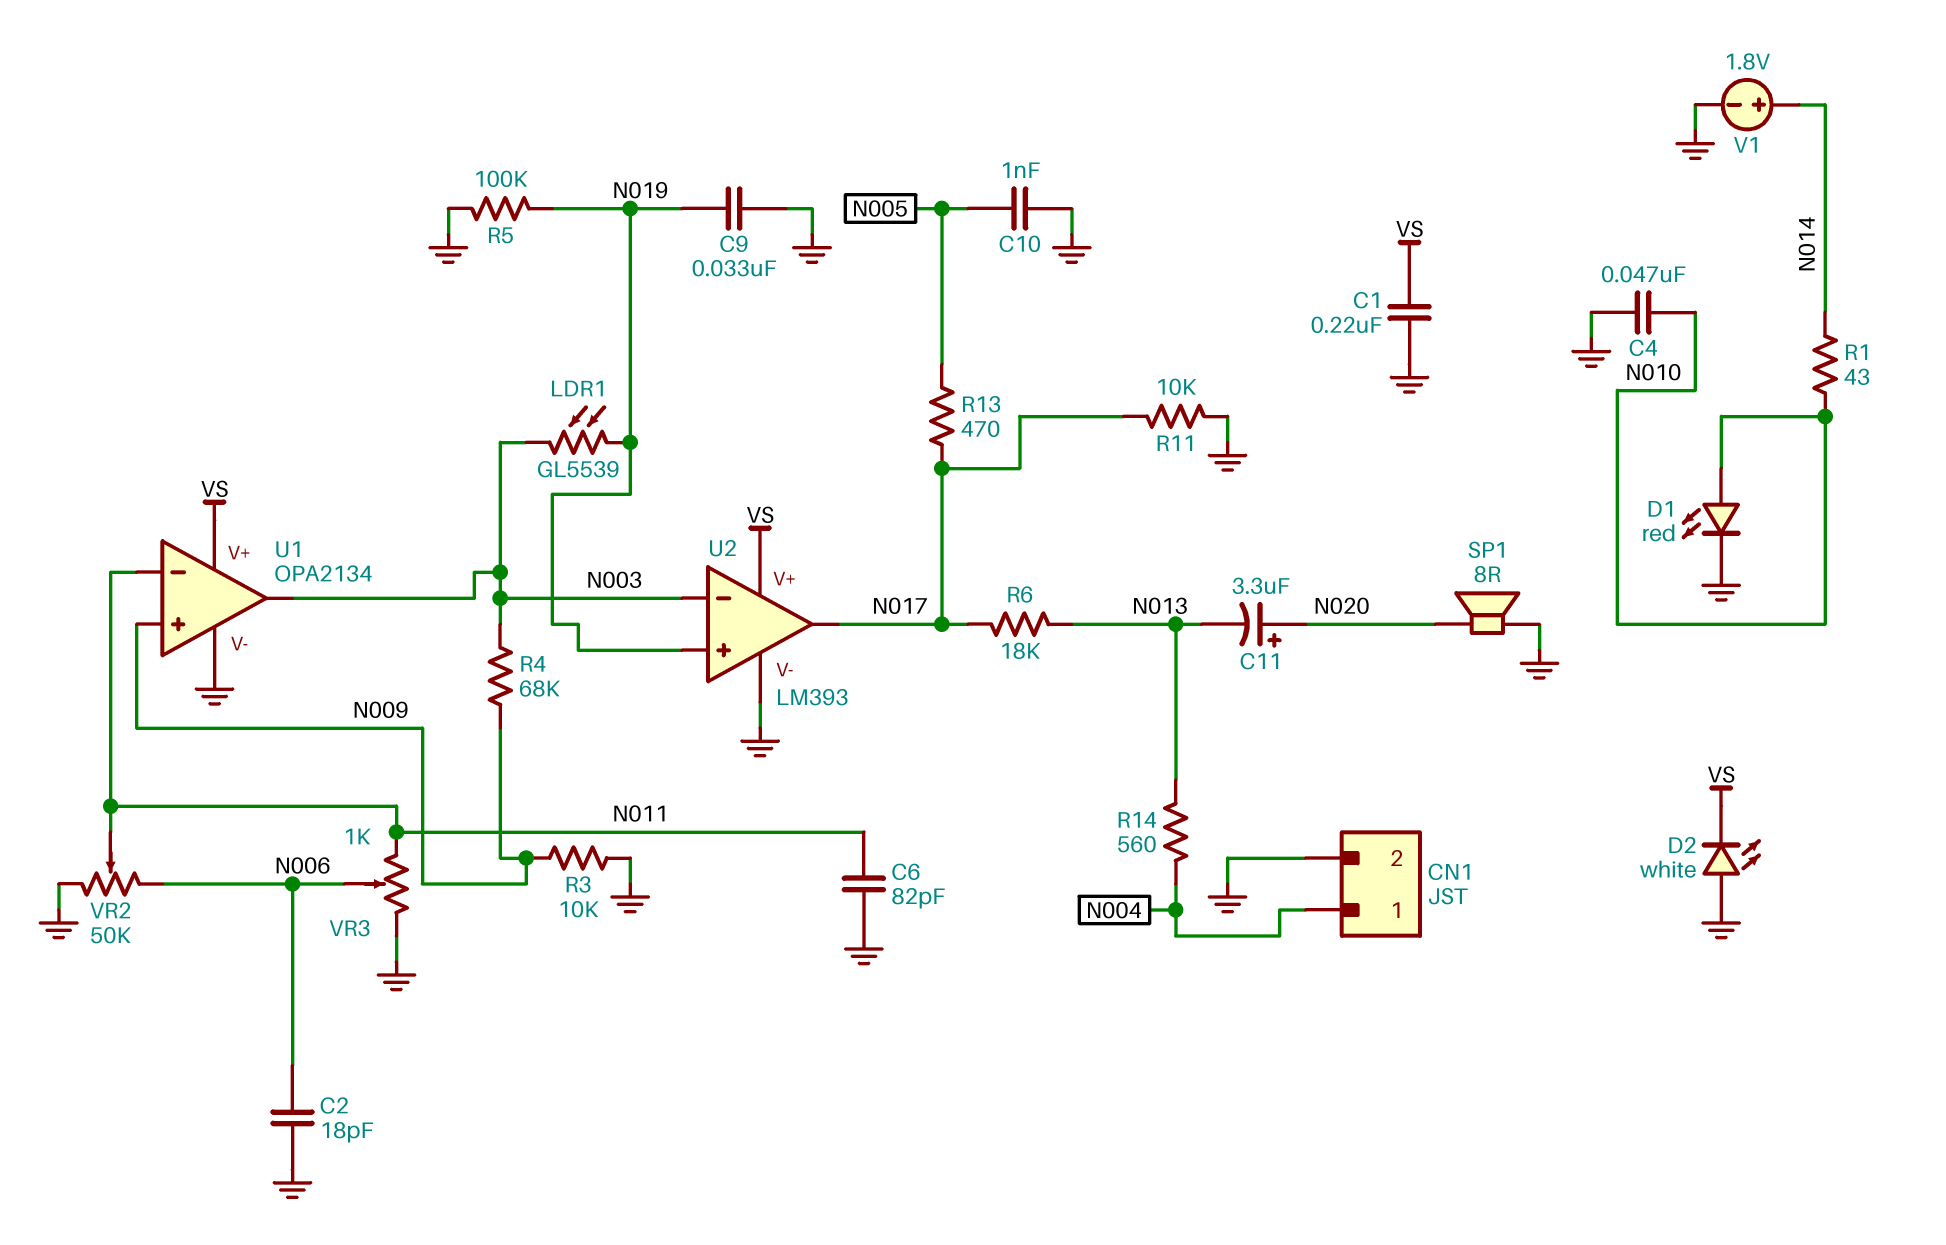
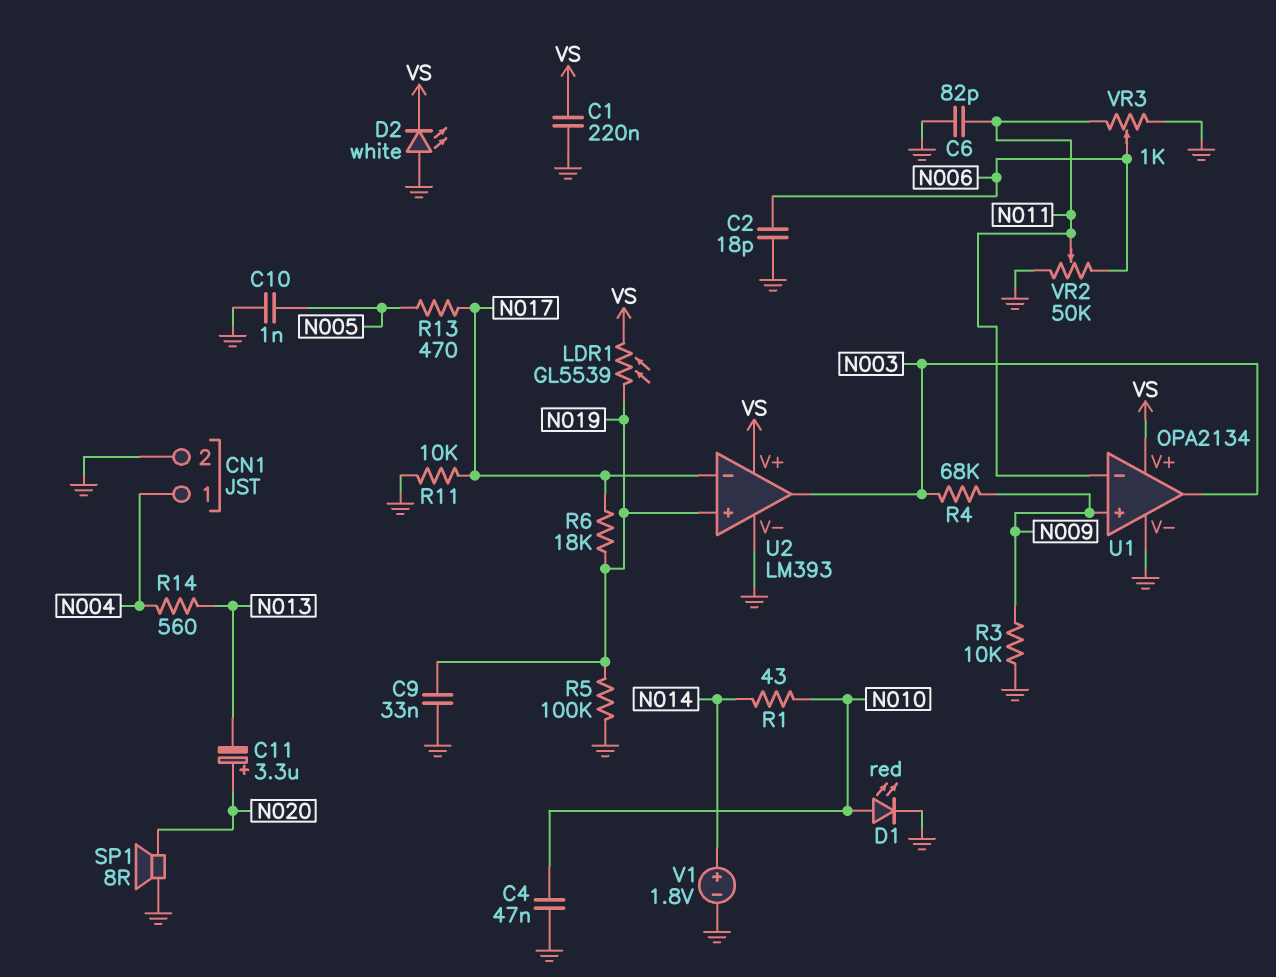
LDR1: GL5539 (N003, N019) -> GL5539 (N019, VS)
R6: 18k (N013, N017) -> 18k (N017, N019)
U2 pin in-: N003 -> N017
U2 pin out: N017 -> N003

